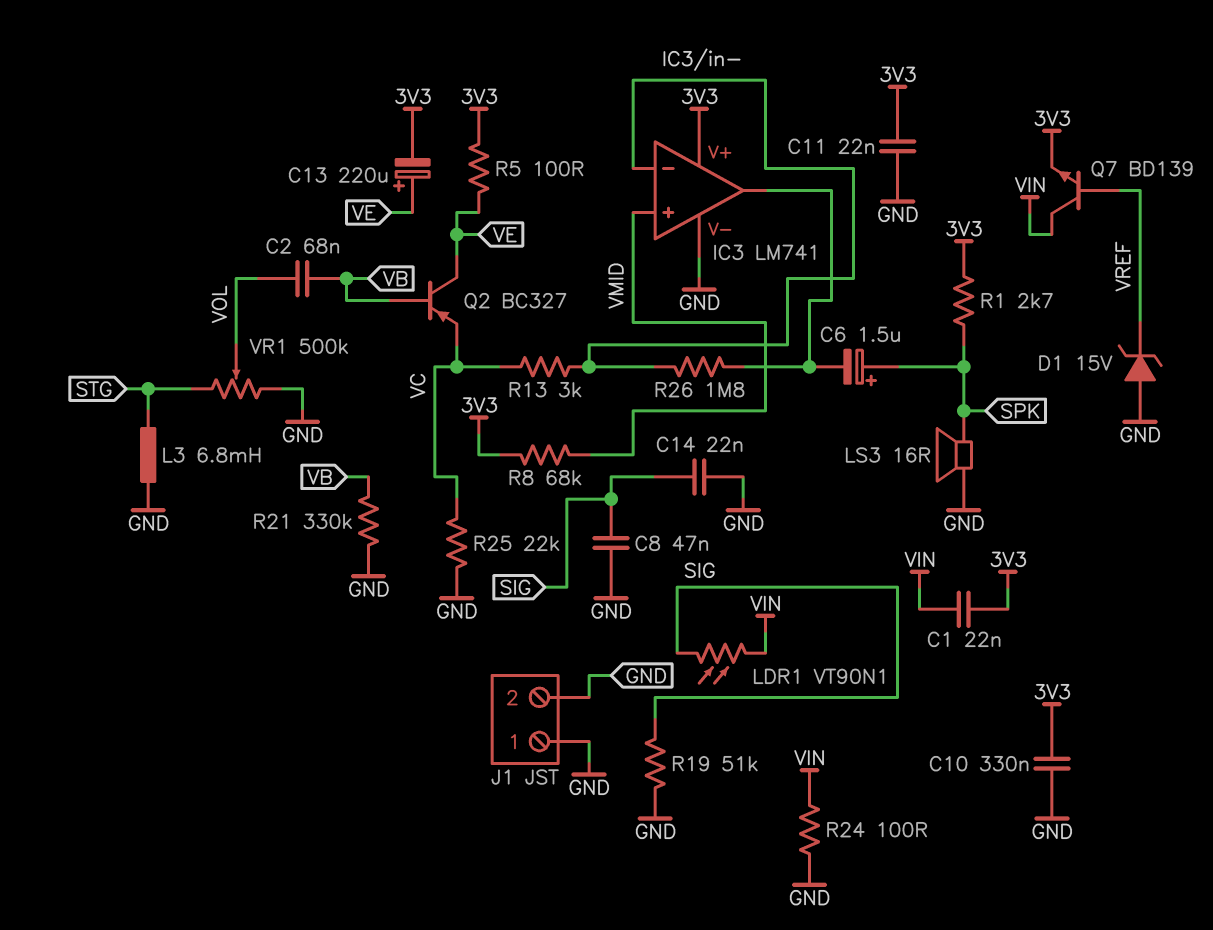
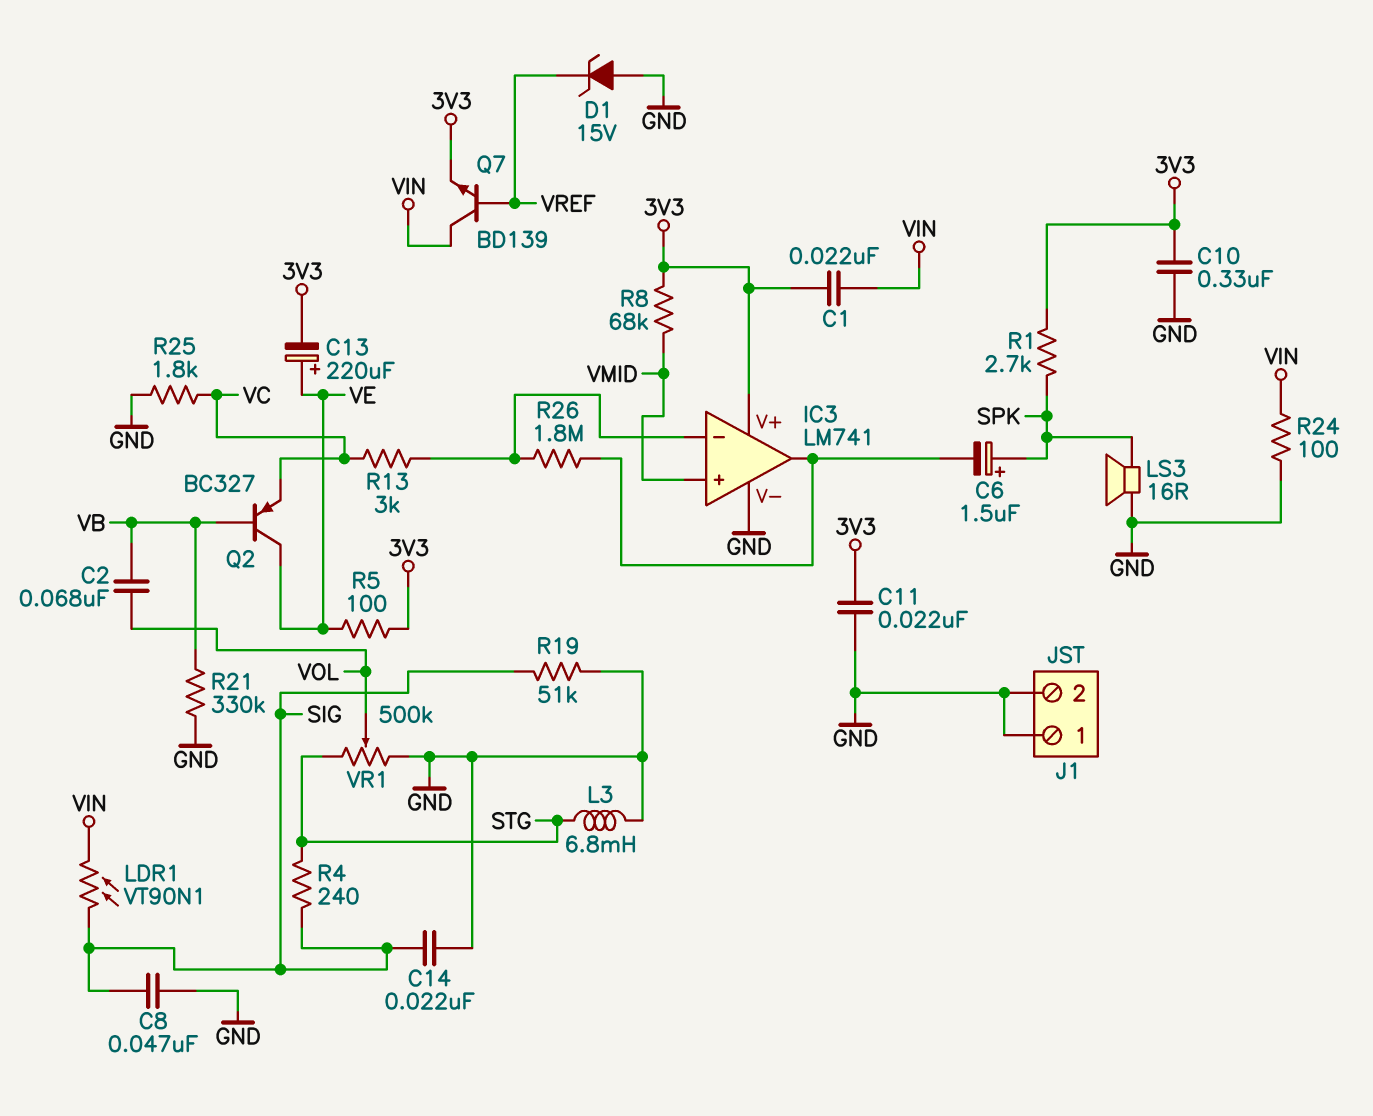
R4: none -> 240 (SIG, STG)
R25: 22k (GND, VC) -> 1.8k (GND, VC)

